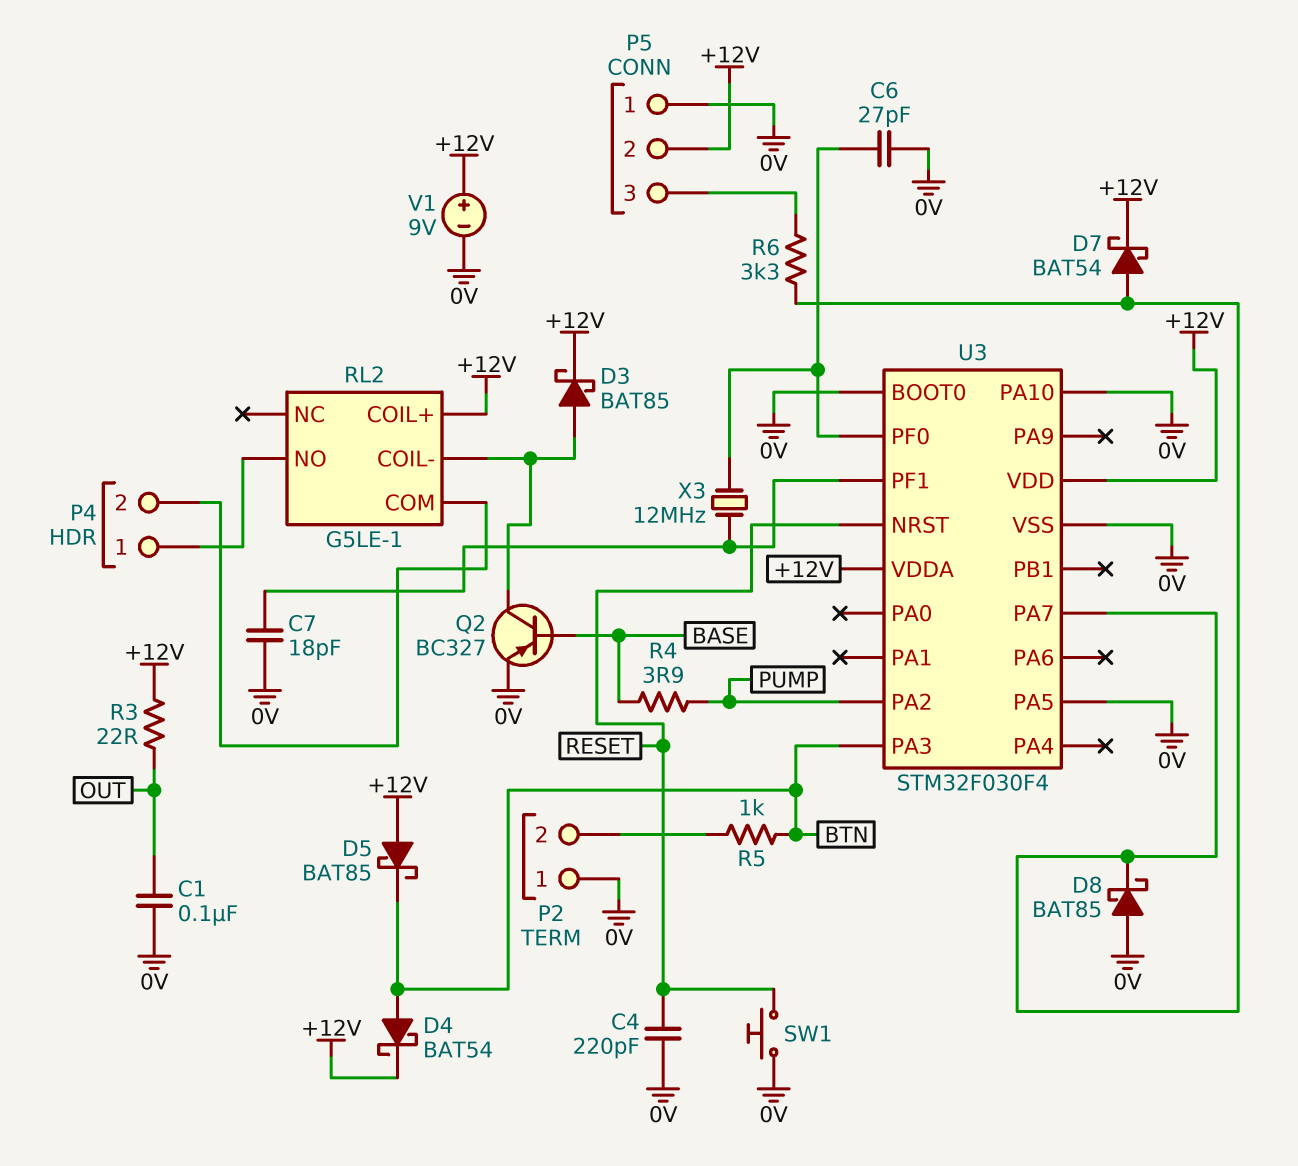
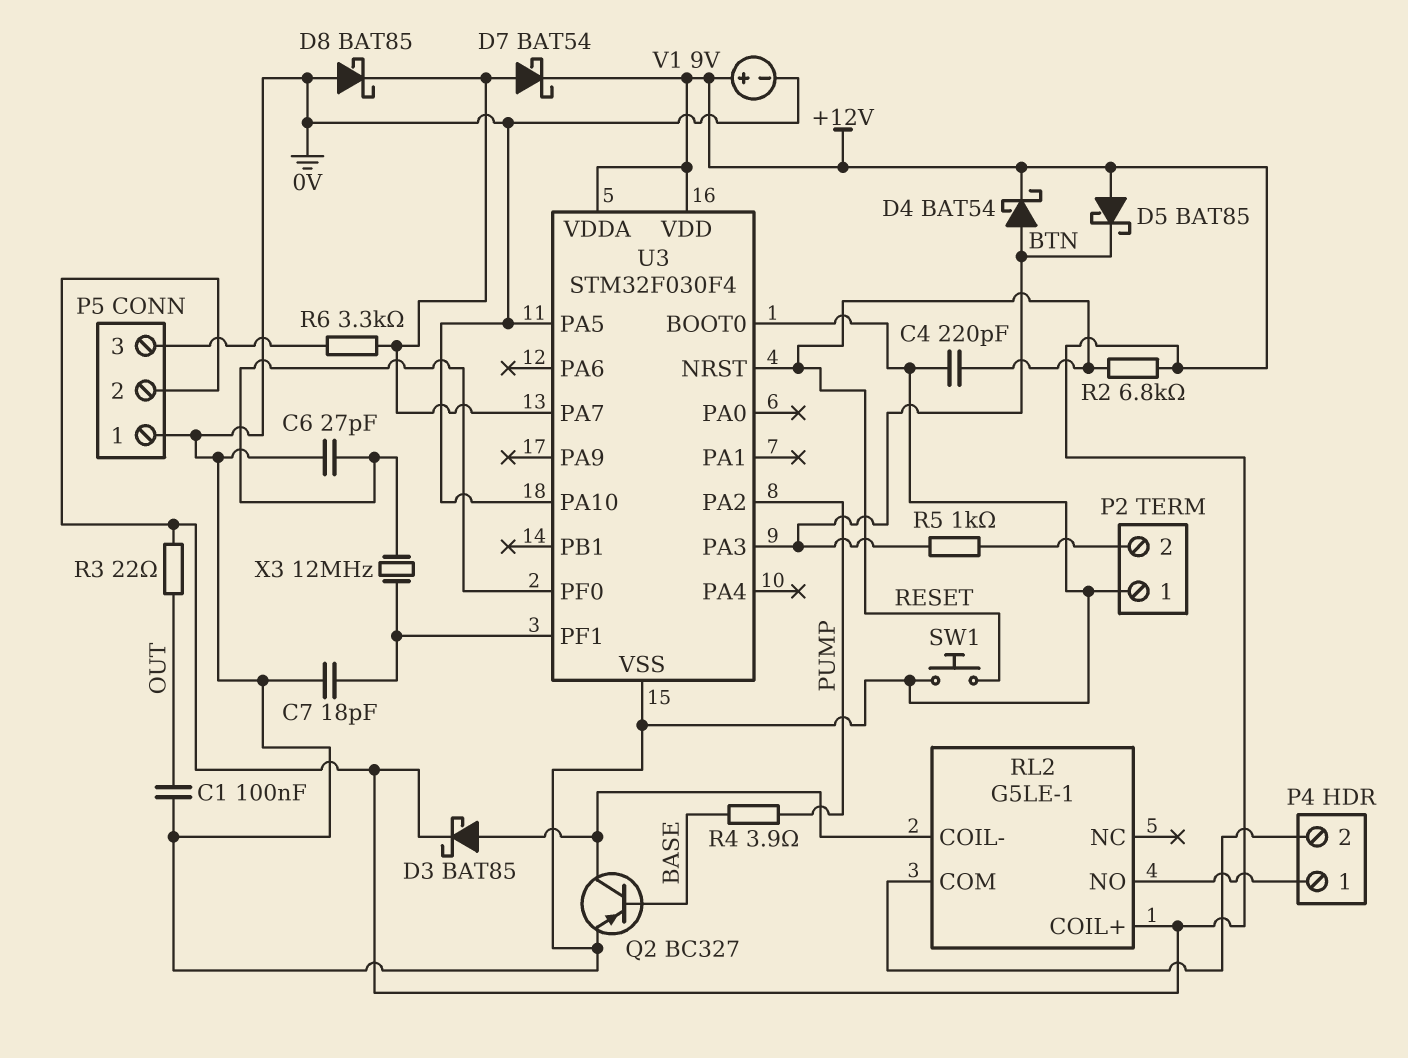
R2: none -> 6.8k (+12V, RESET)

